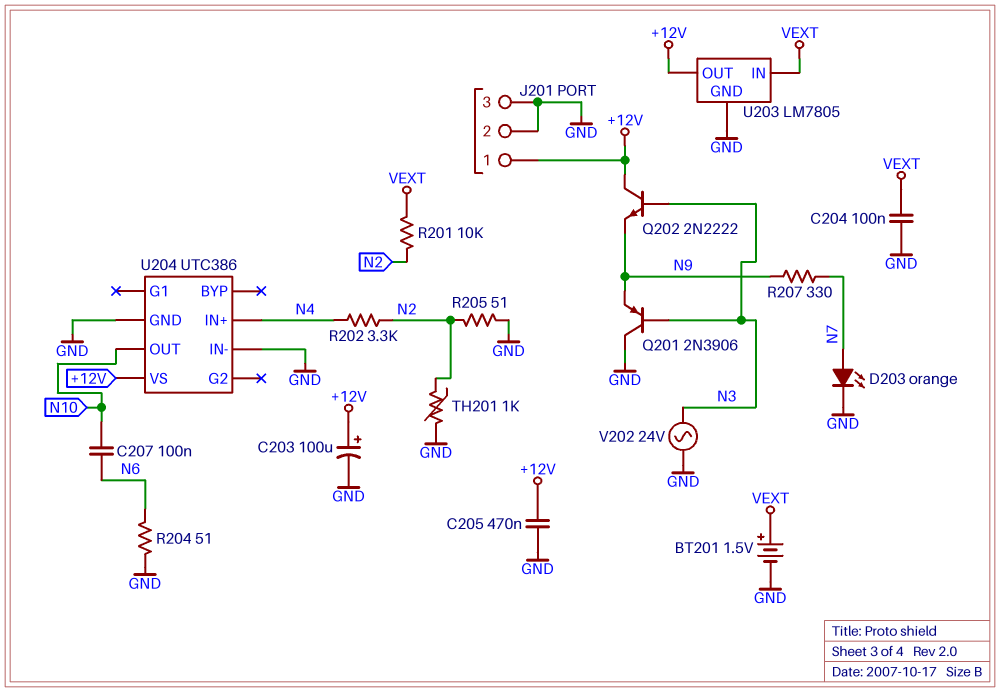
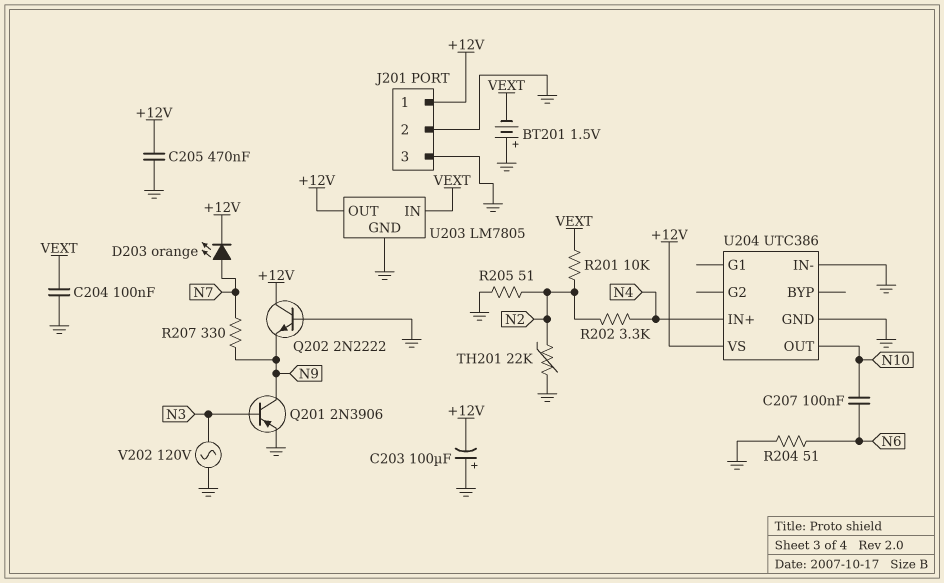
BT201: 1.5V (plus VEXT, minus GND) -> 1.5V (plus GND, minus VEXT)
C203: 100uF (plus +12V, minus GND) -> 100uF (plus GND, minus +12V)
D203: LED orange (A N7, K GND) -> LED orange (A N7, K +12V)
Q201: PNP 2N3906 (B N3, C GND, E N9) -> PNP 2N3906 (B N3, C N9, E GND)
Q202: NPN 2N2222 (B N3, C +12V, E N9) -> NPN 2N2222 (B GND, C +12V, E N9)
TH201: 1k (GND, N2) -> 22k (GND, N2)
V202: AC 24V (GND, N3) -> AC 120V (GND, N3)

